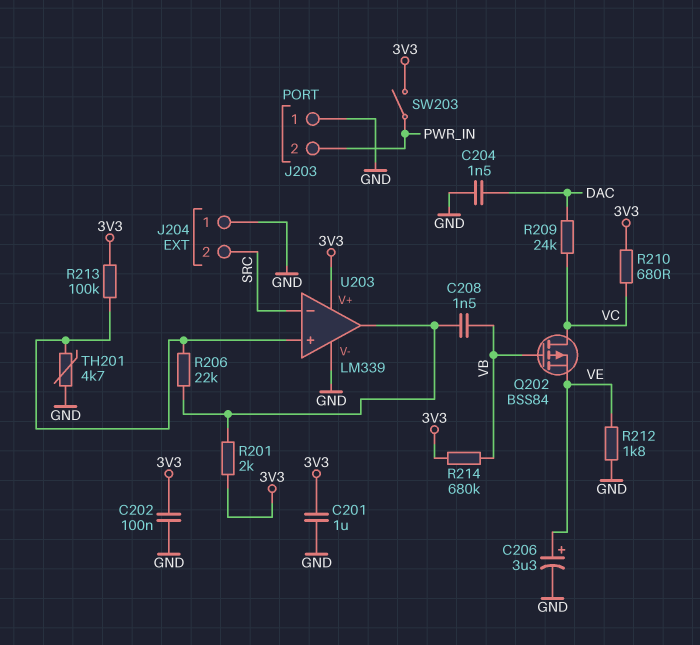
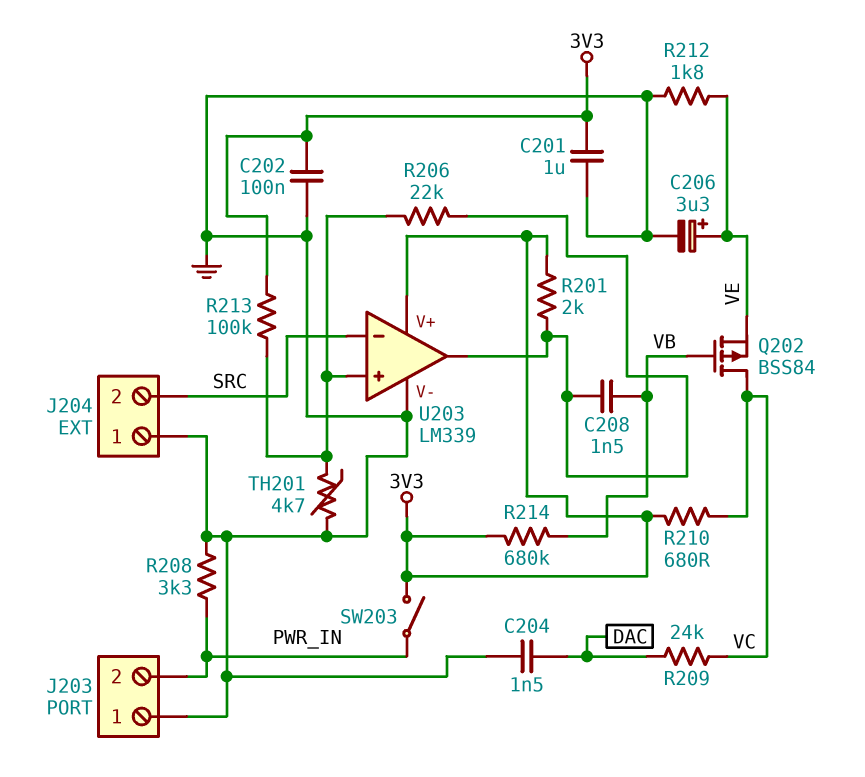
R208: none -> 3.3k (GND, PWR_IN)

